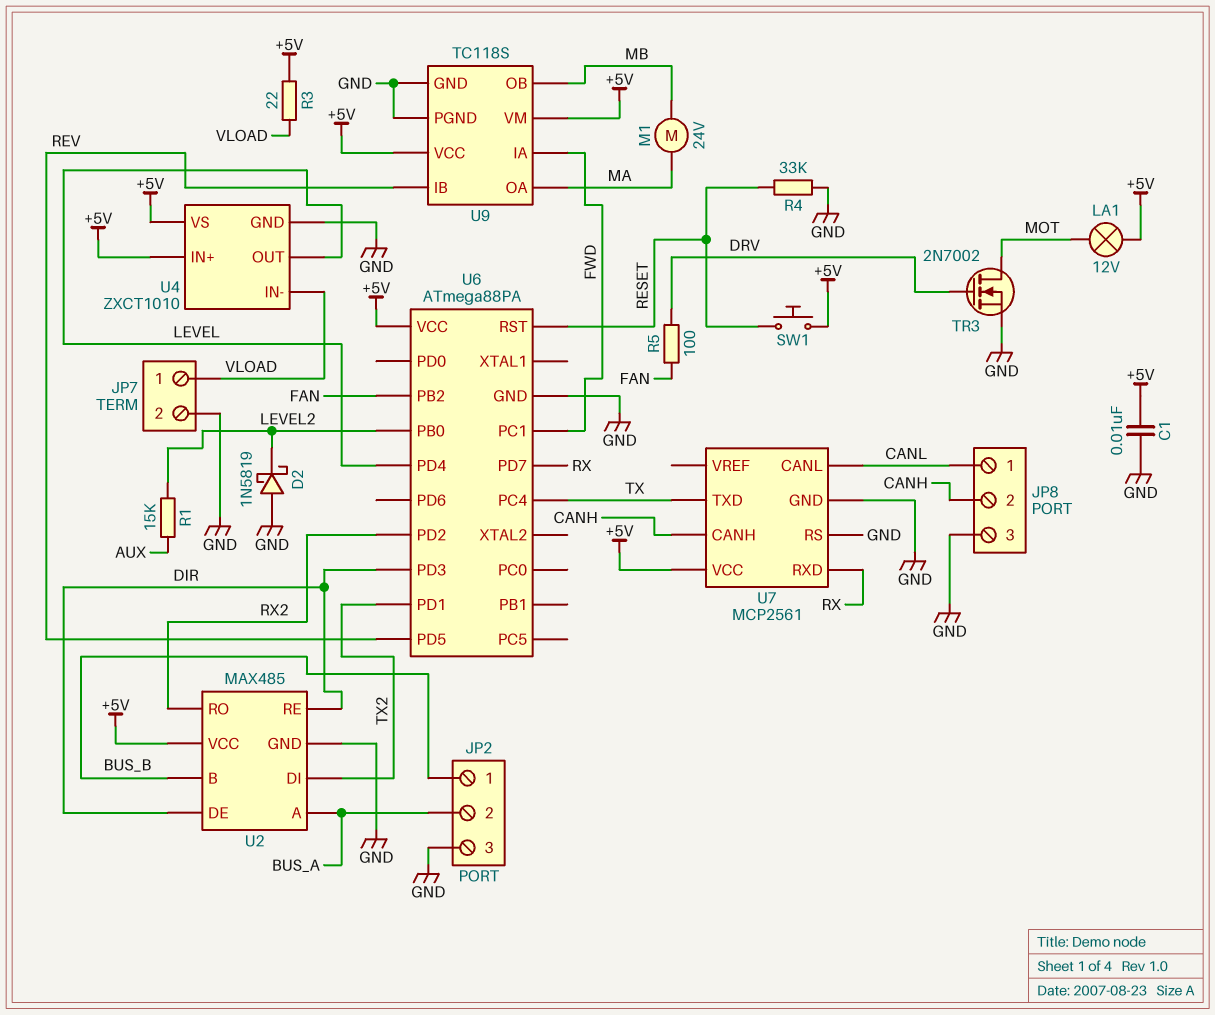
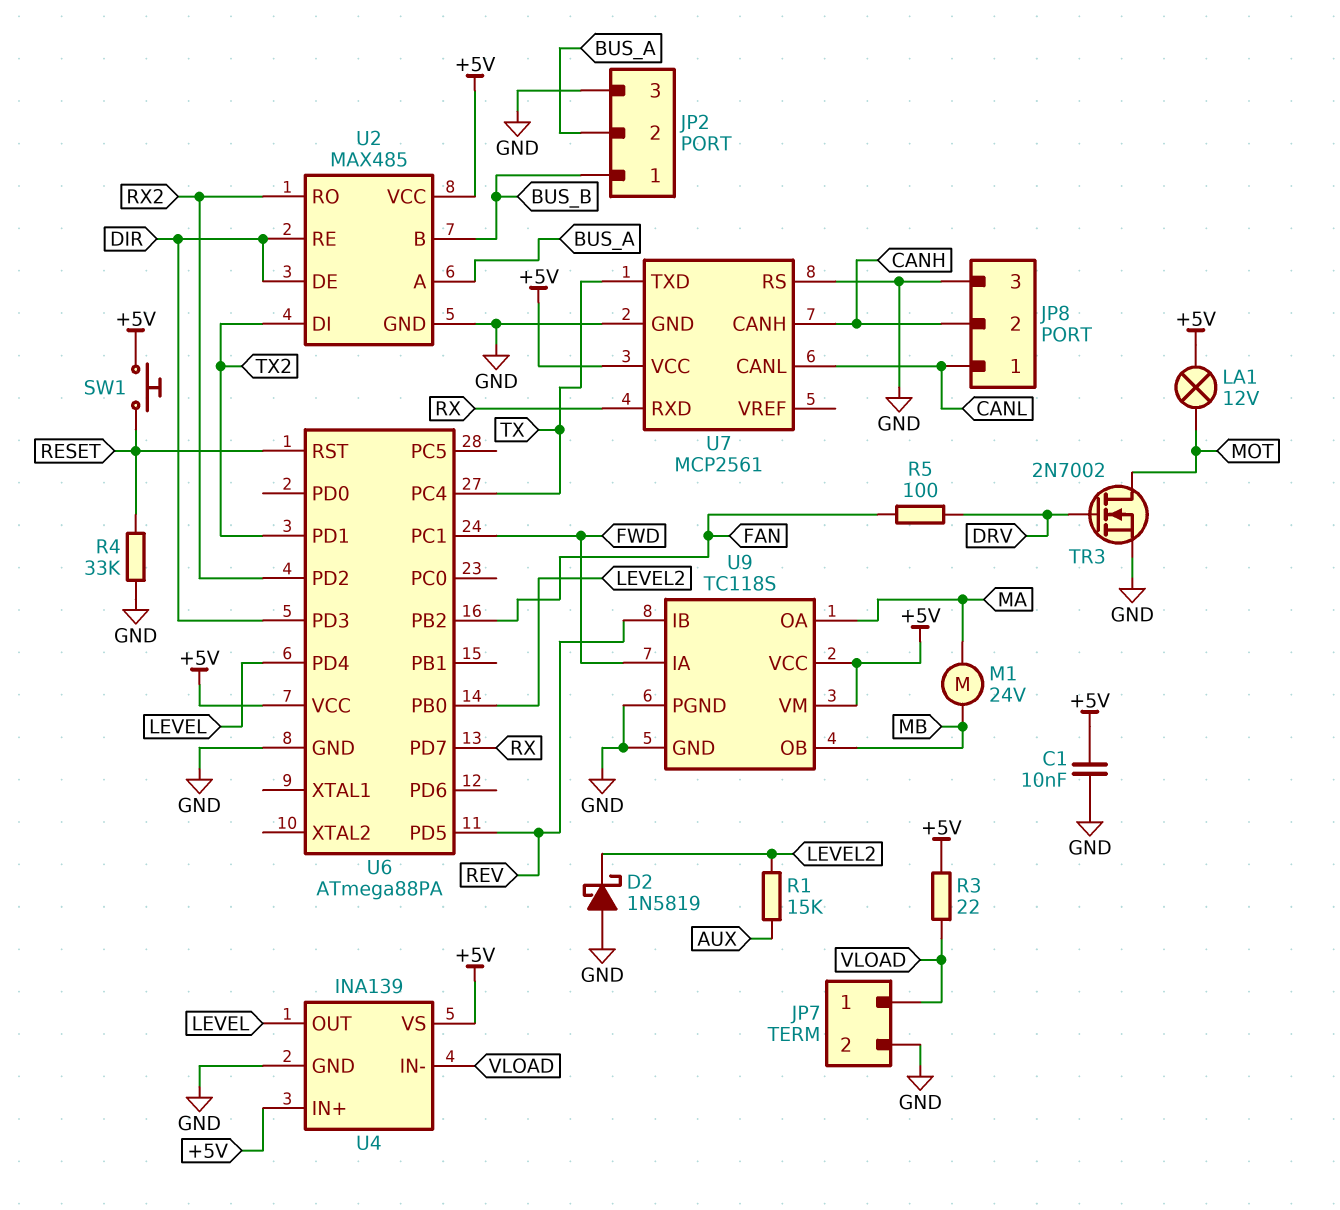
U4: ZXCT1010 -> INA139

